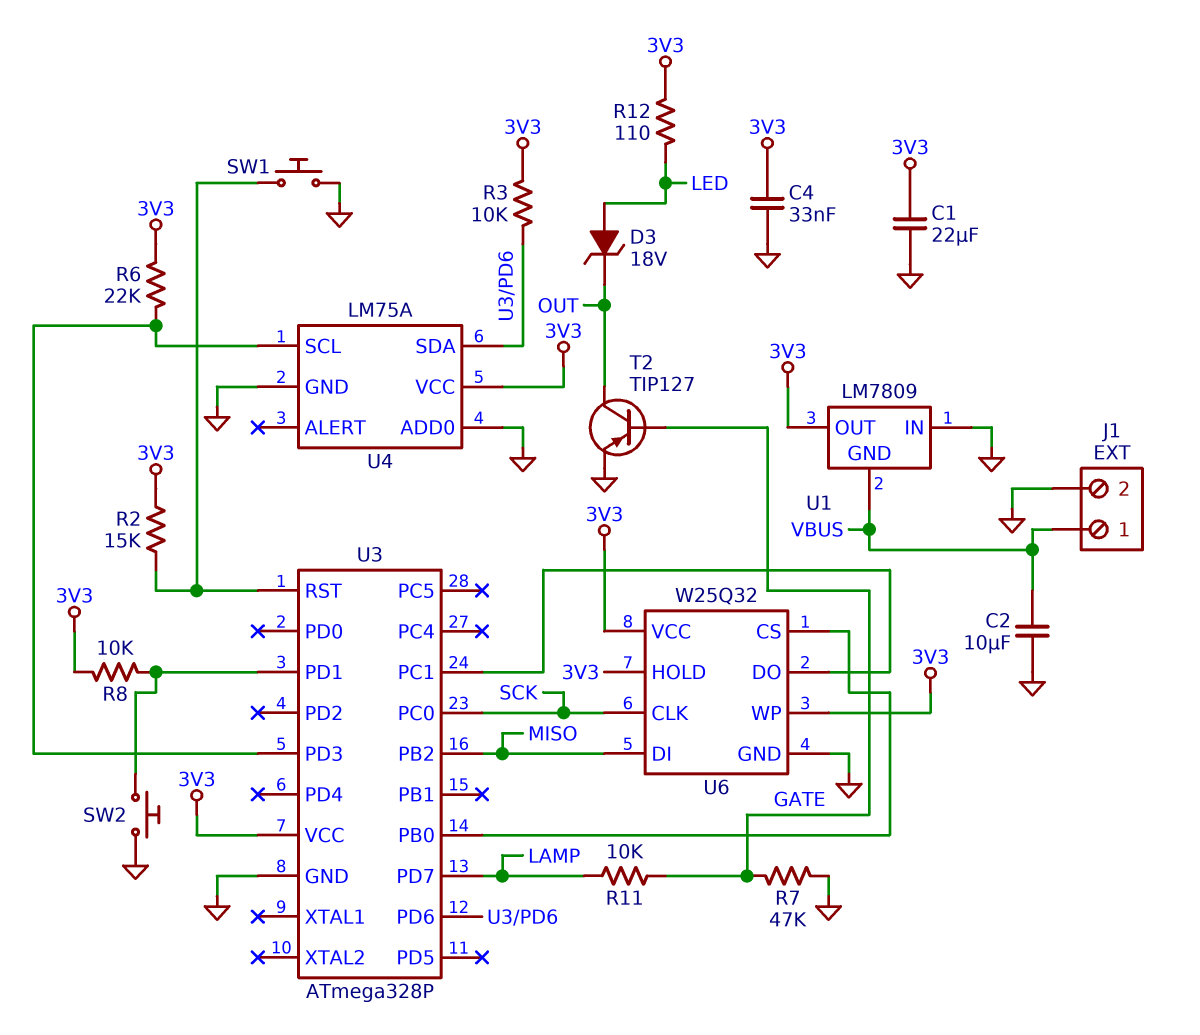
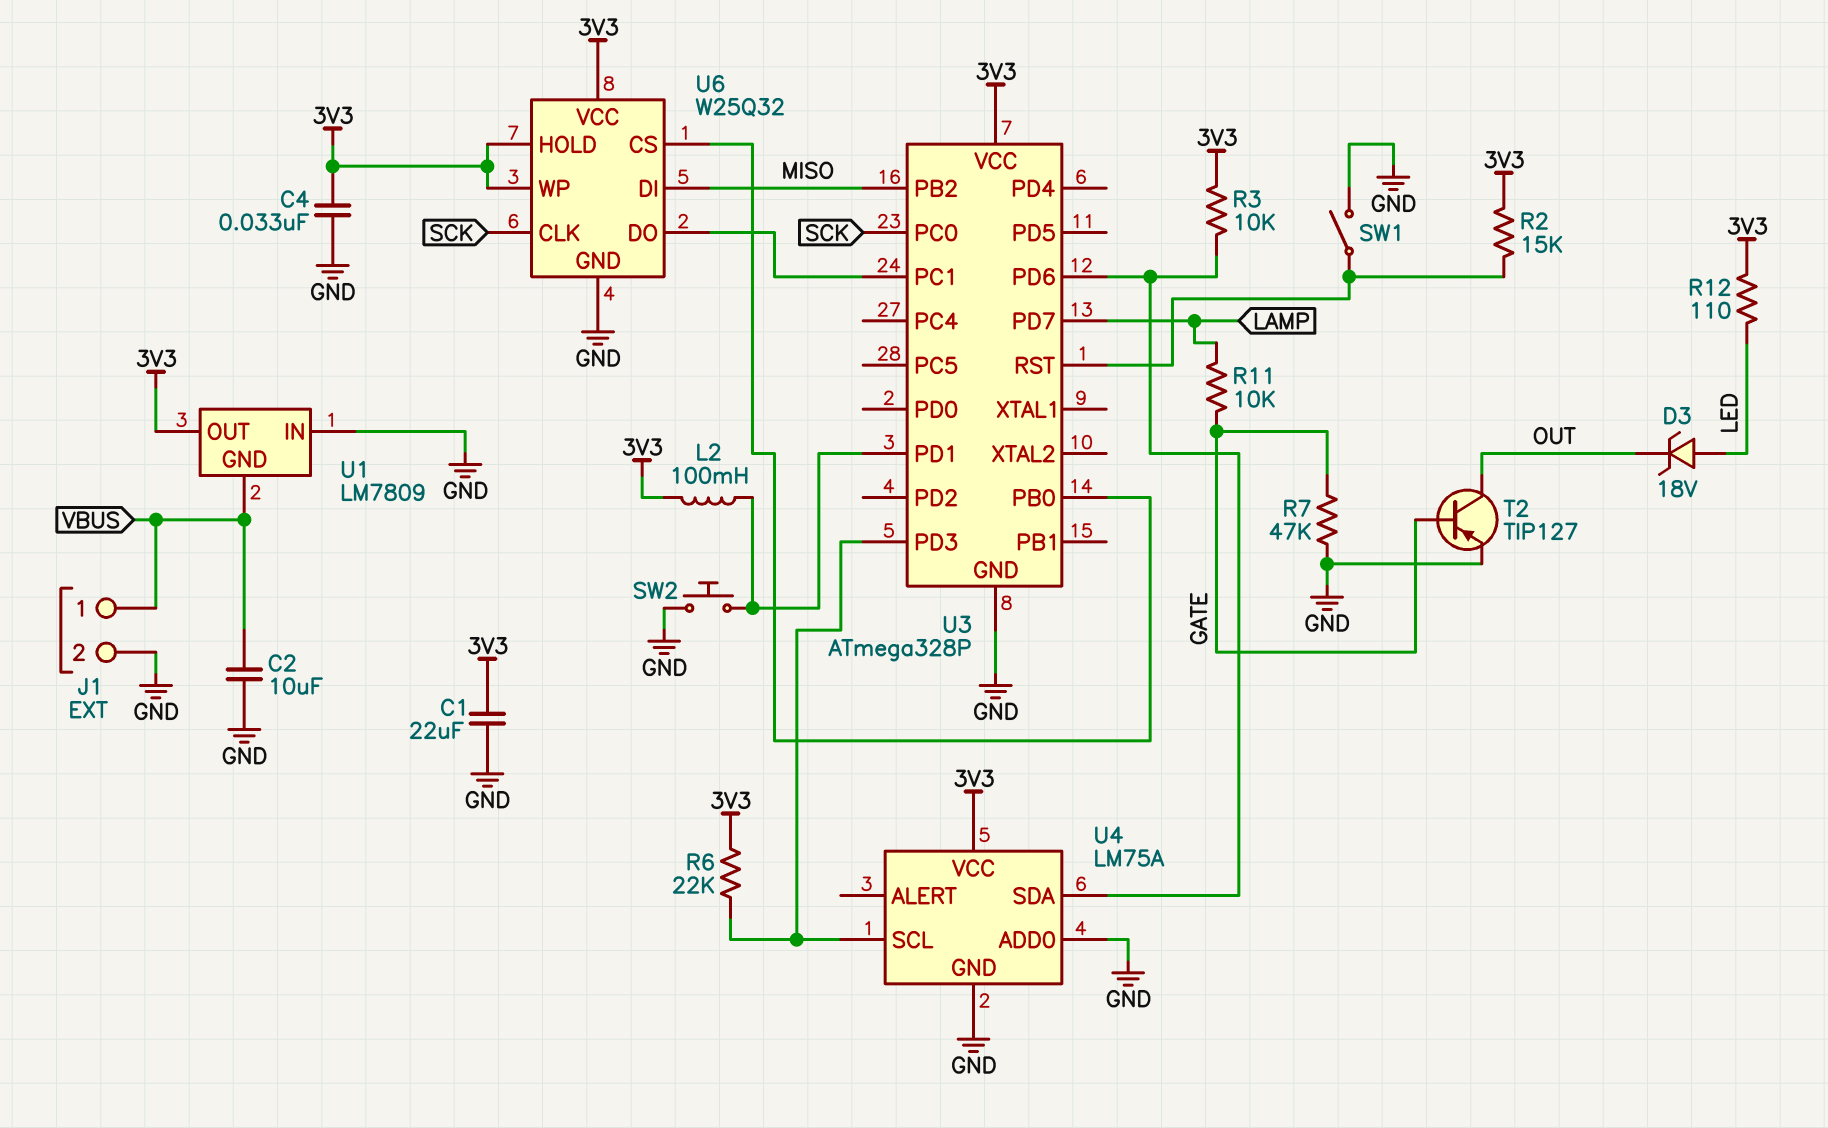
L2: none -> 100mH (3V3, U3/PD1)
R8: 10k (3V3, U3/PD1) -> none
SW1: button (GND, U3/RST) -> switch (GND, U3/RST)

